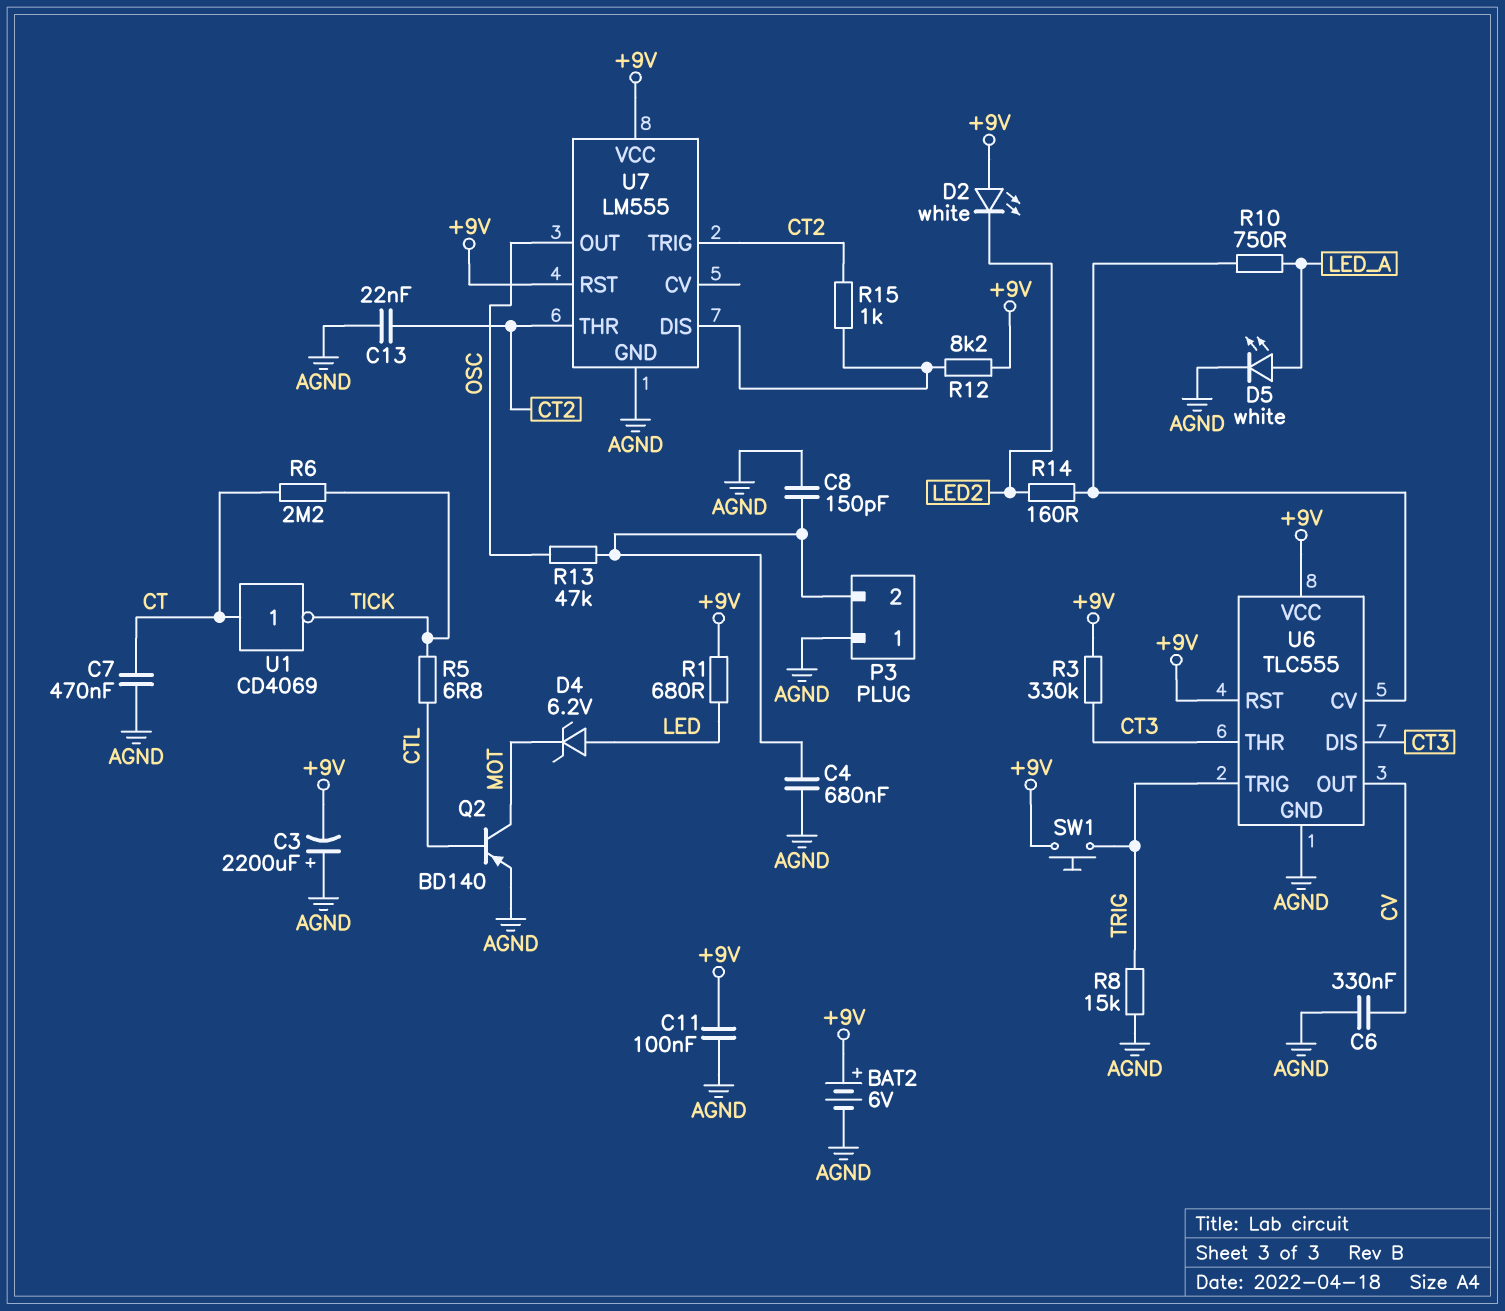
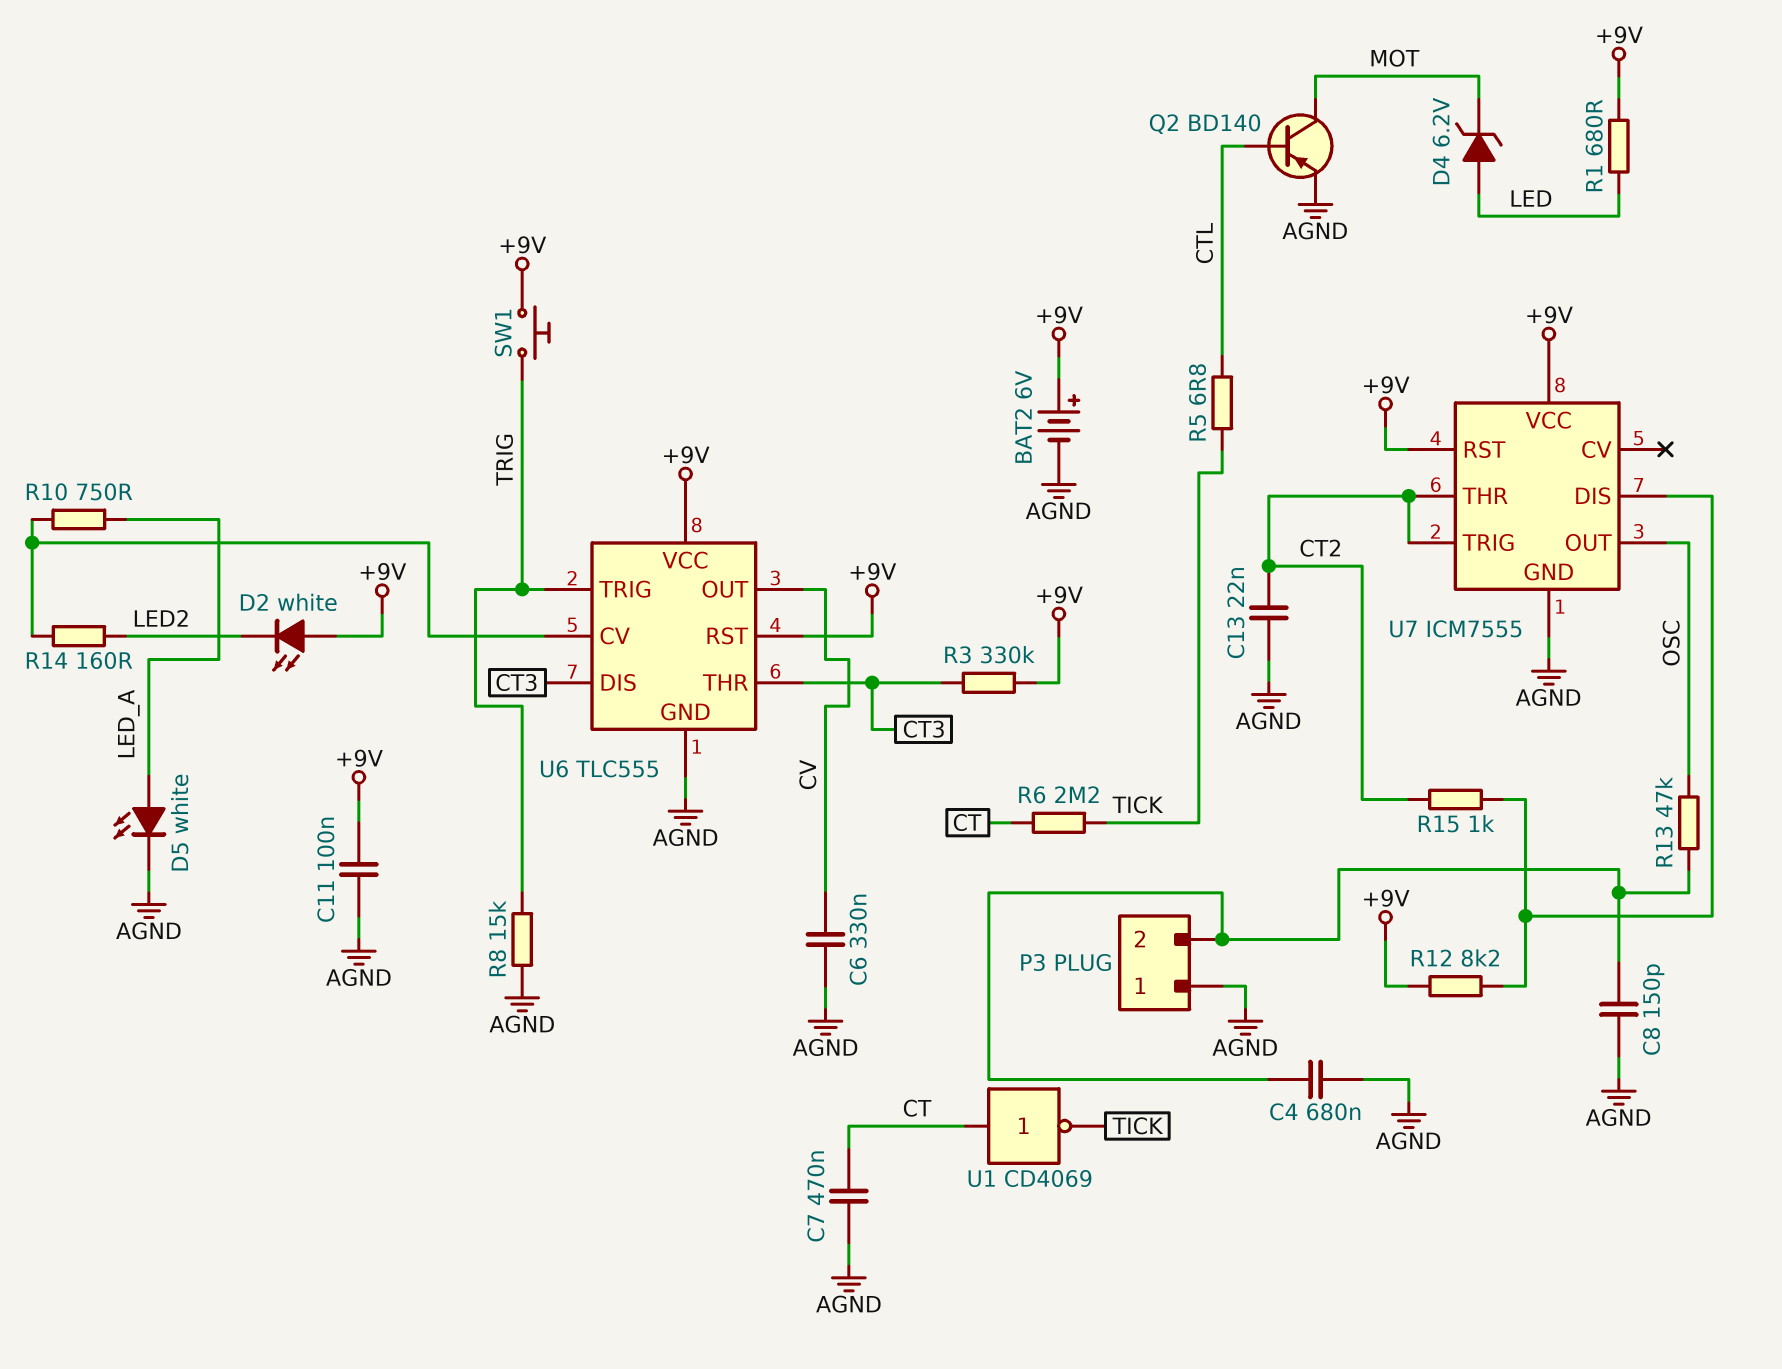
C3: 2200uF (plus AGND, minus +9V) -> none
U7: LM555 -> ICM7555

